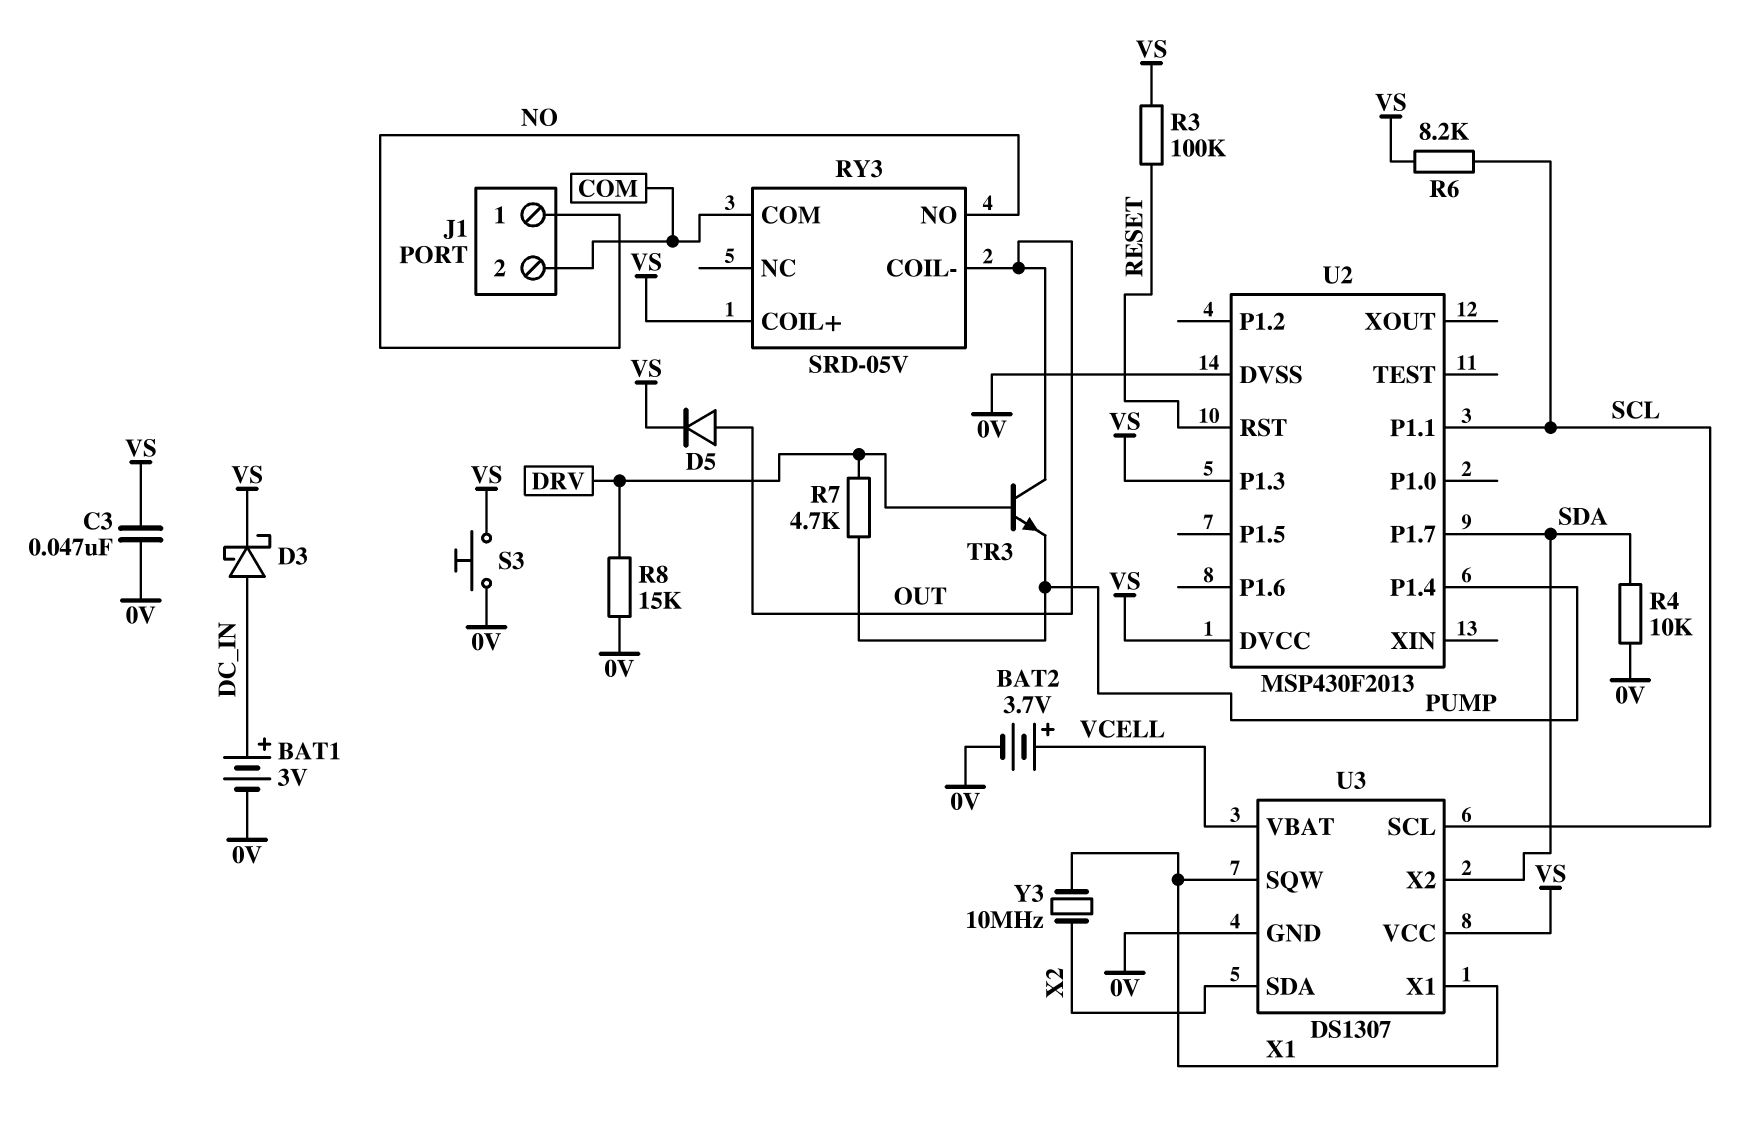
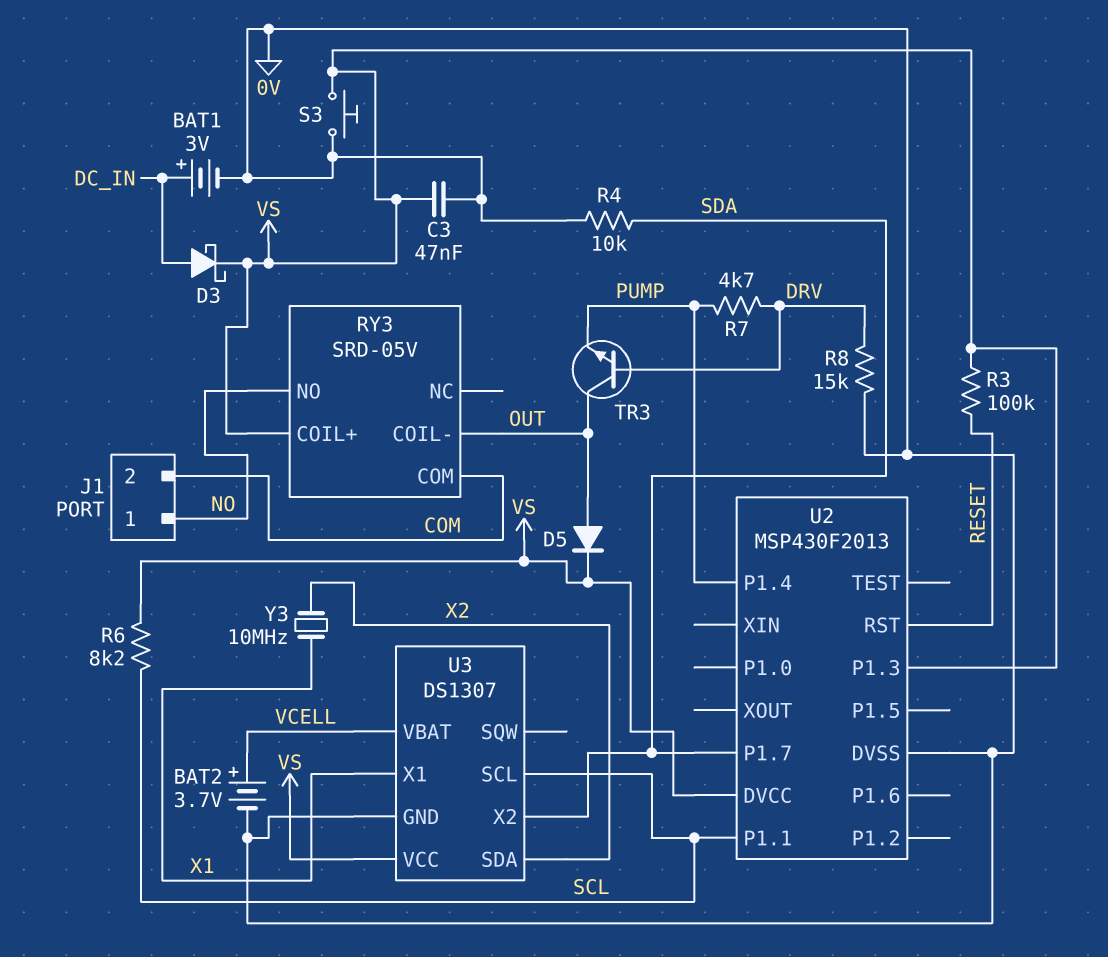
U3 pin SQW: X1 -> none

